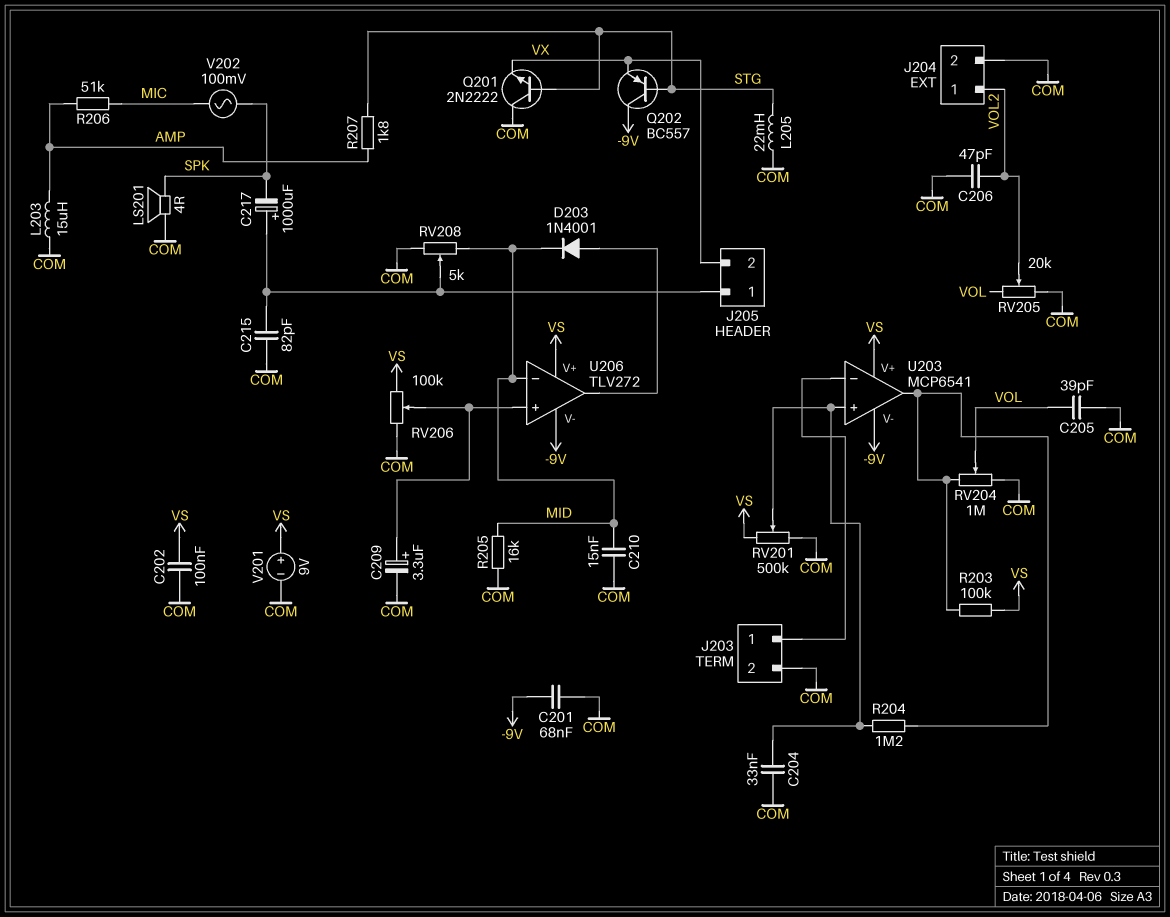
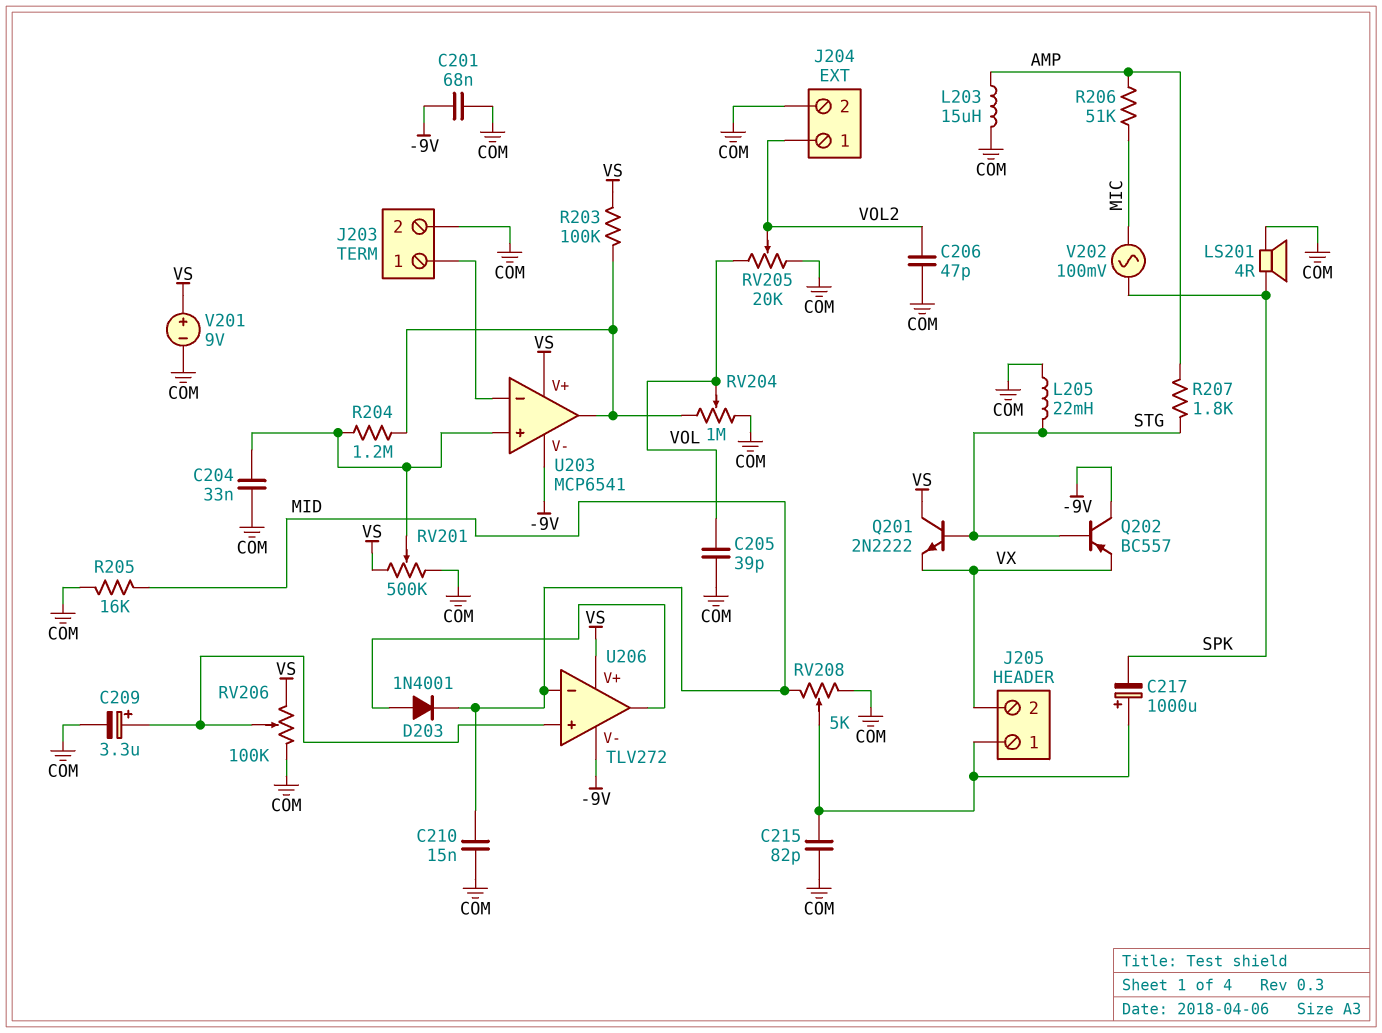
C202: 100nF (COM, VS) -> none
Q201: NPN 2N2222 (B STG, C COM, E VX) -> NPN 2N2222 (B STG, C VS, E VX)

